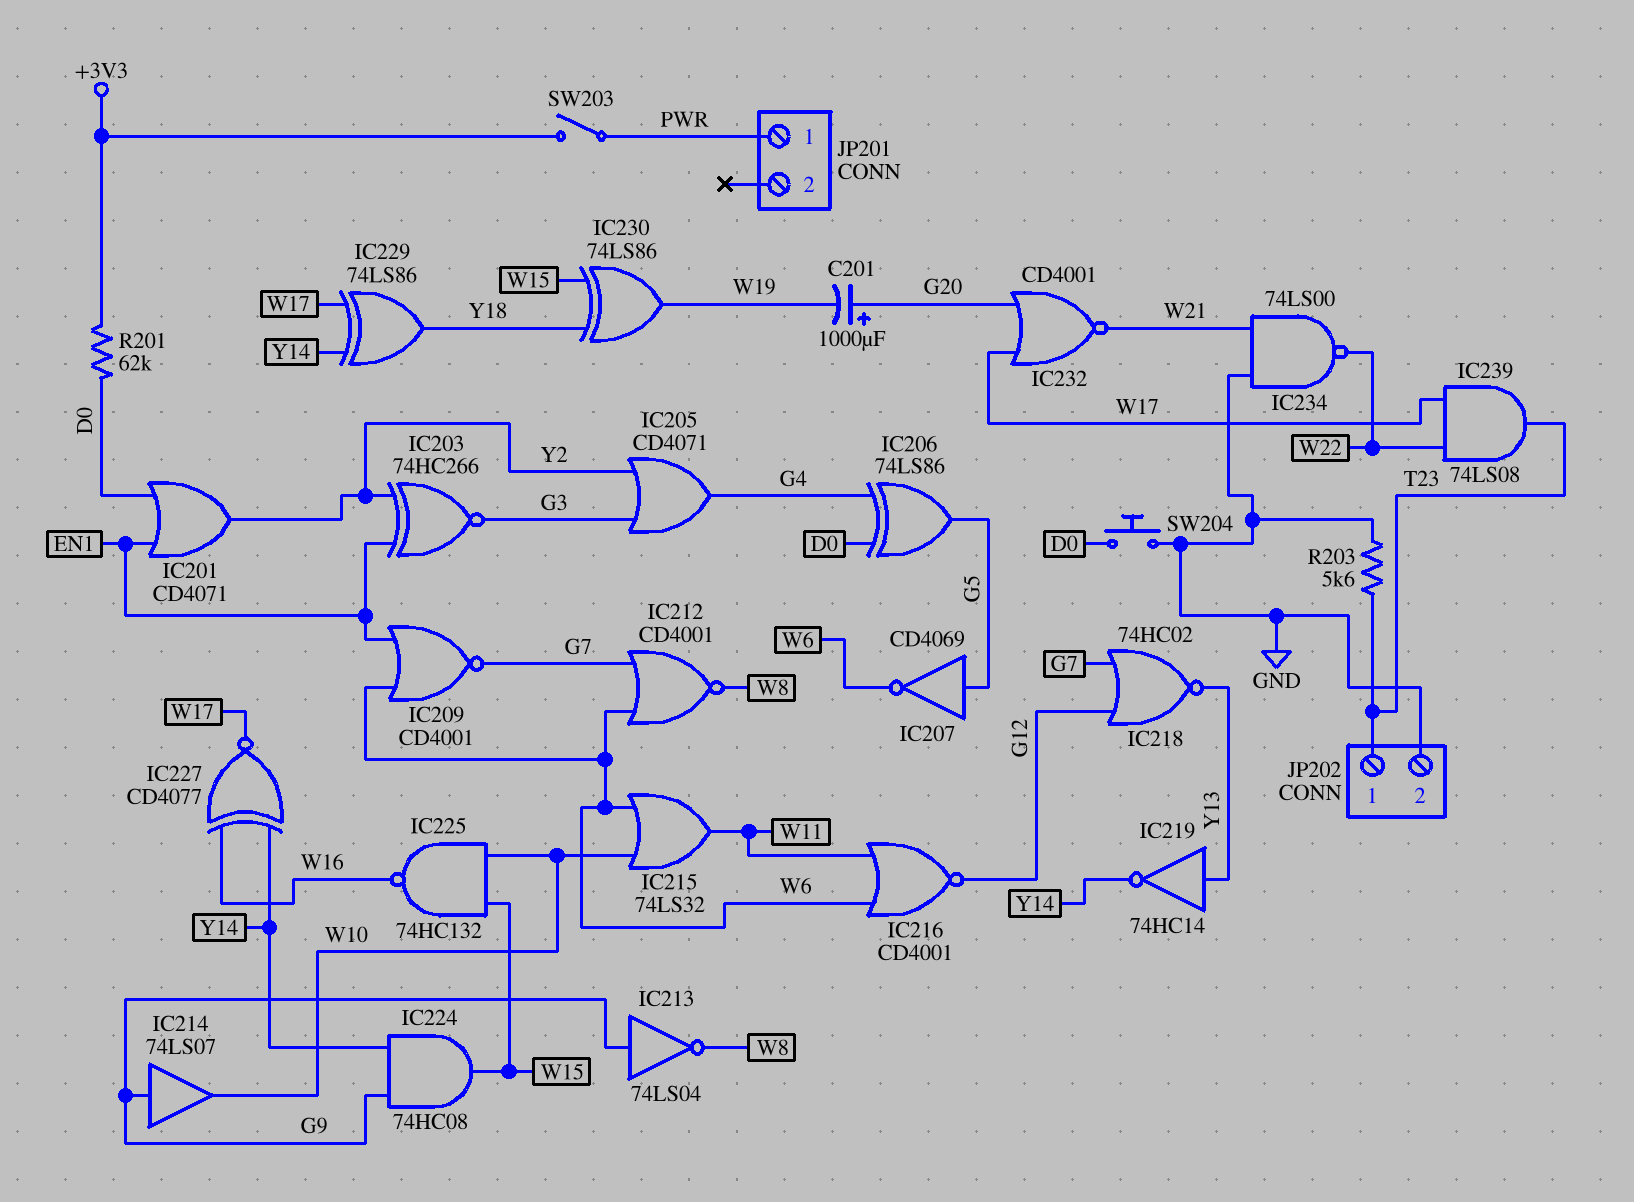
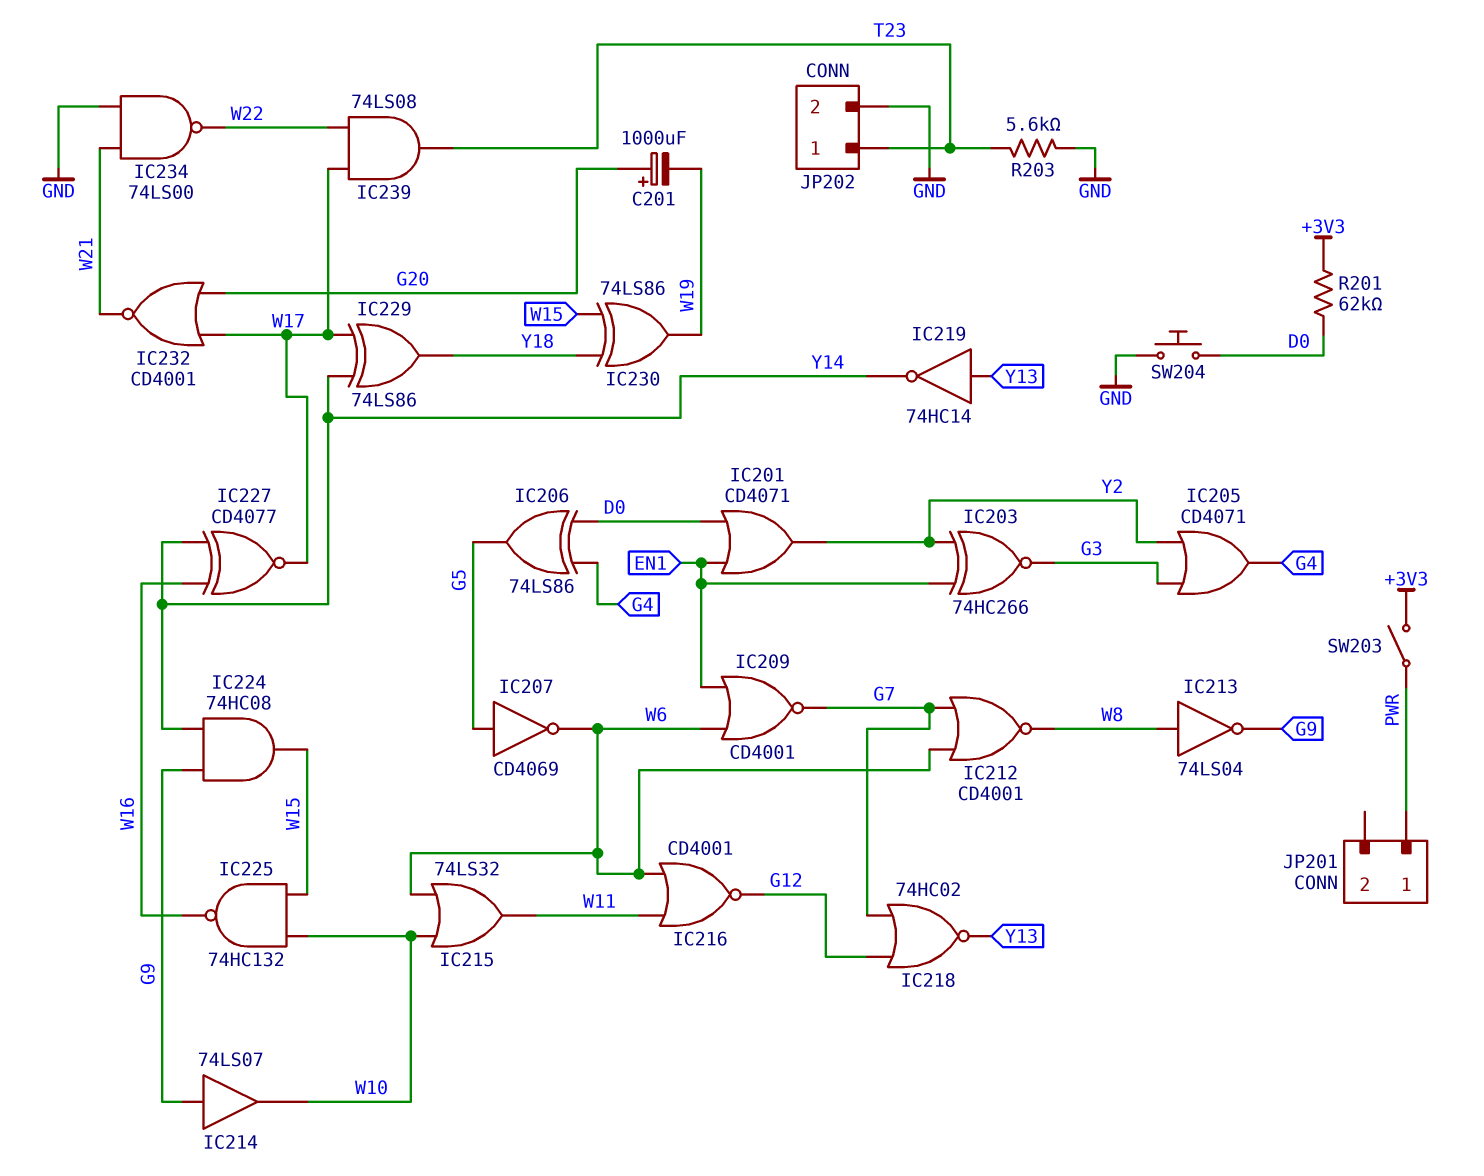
IC213: NOT 74LS04 (in G9, out W8) -> NOT 74LS04 (in W8, out G9)

